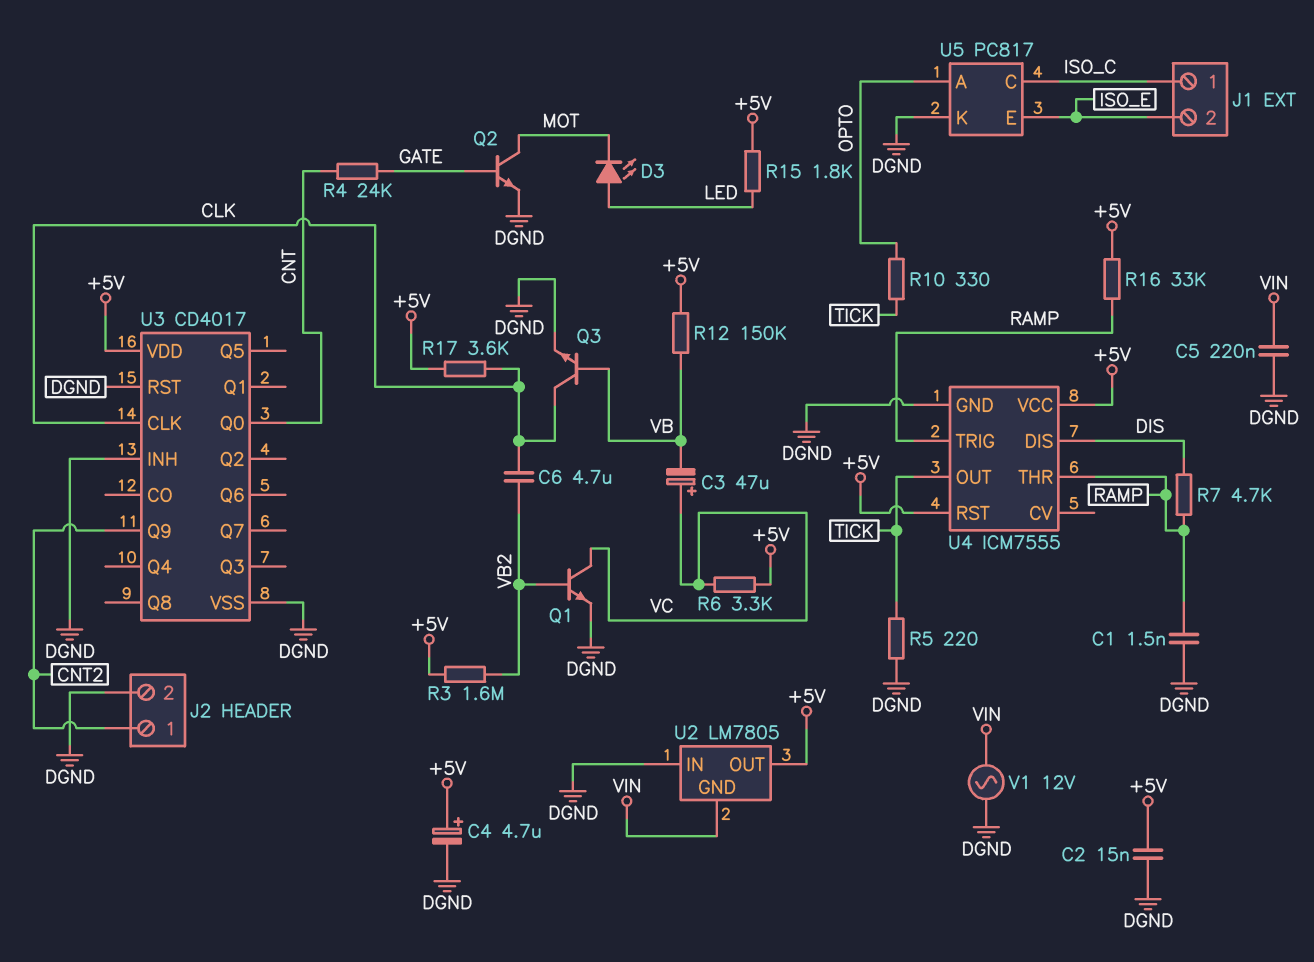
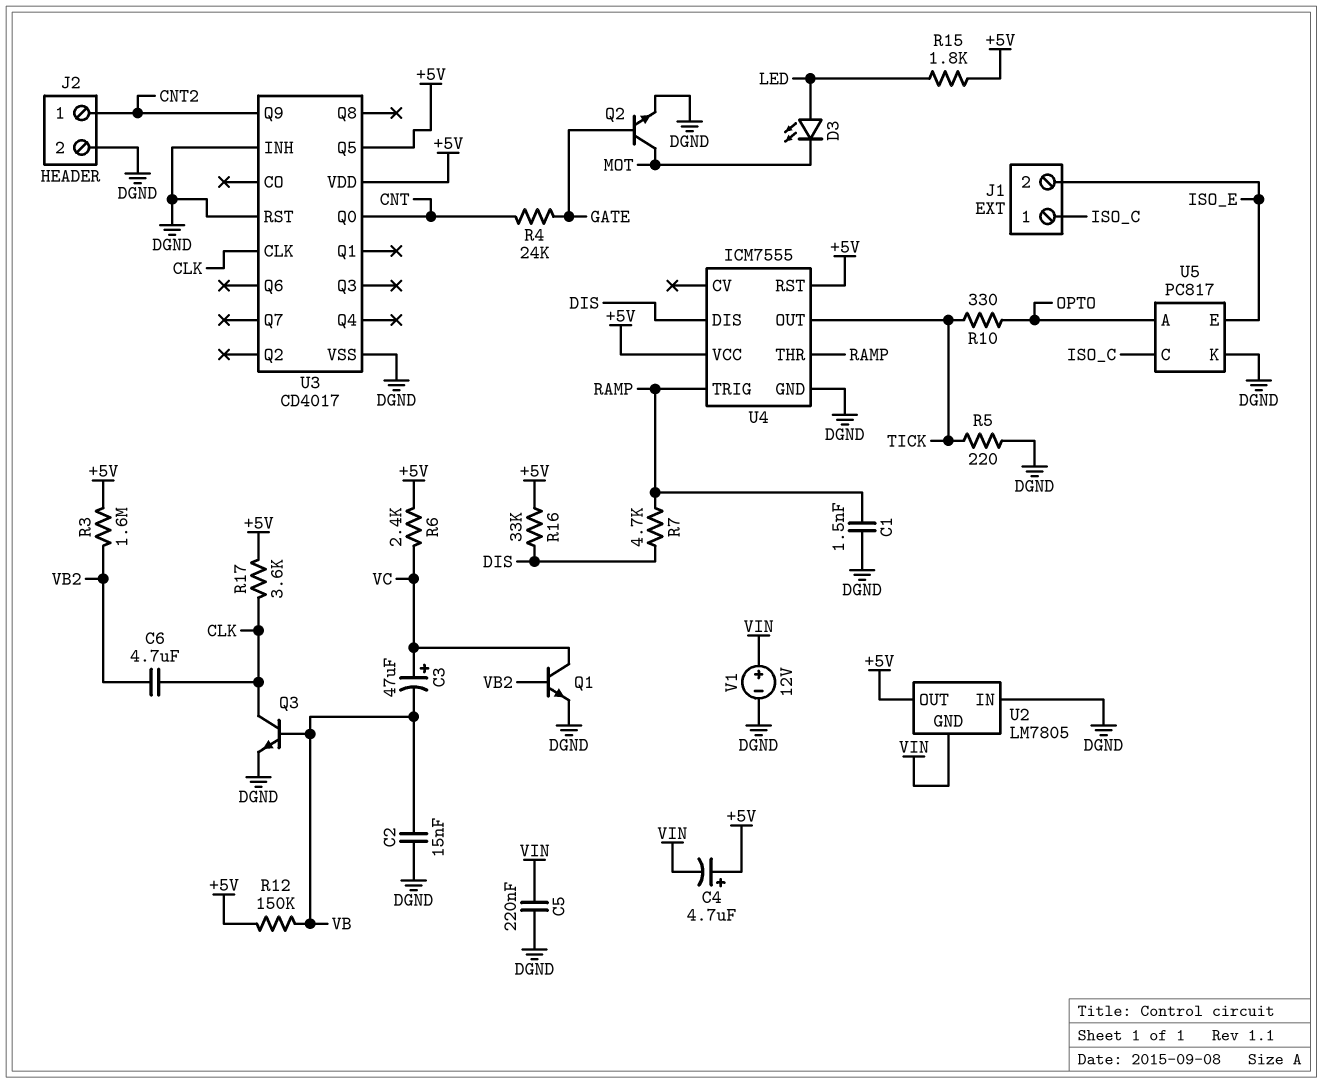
C2: 15nF (+5V, DGND) -> 15nF (DGND, VB)
C4: 4.7uF (plus +5V, minus DGND) -> 4.7uF (plus +5V, minus VIN)
R6: 3.3k (+5V, VC) -> 2.4k (+5V, VC)
R16: 33k (+5V, RAMP) -> 33k (+5V, DIS)
U3 pin Q5: none -> +5V
V1: AC 12V (DGND, VIN) -> 12V (plus VIN, minus DGND)

